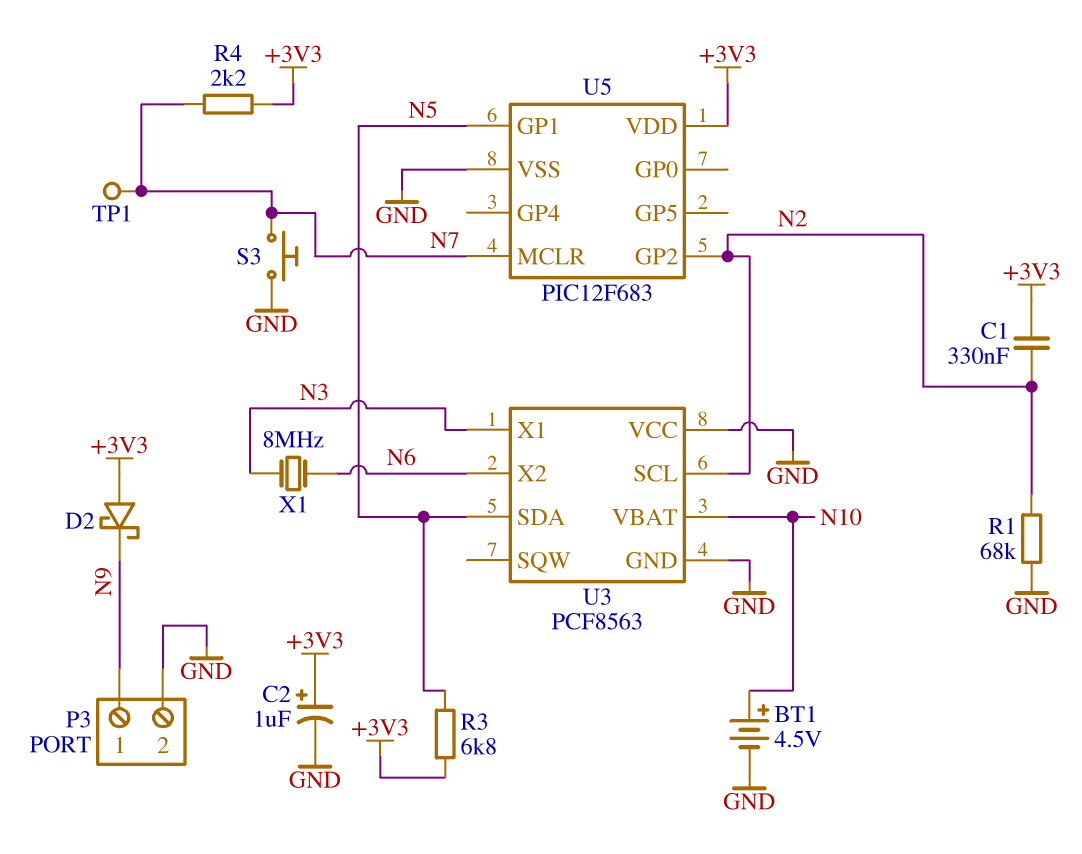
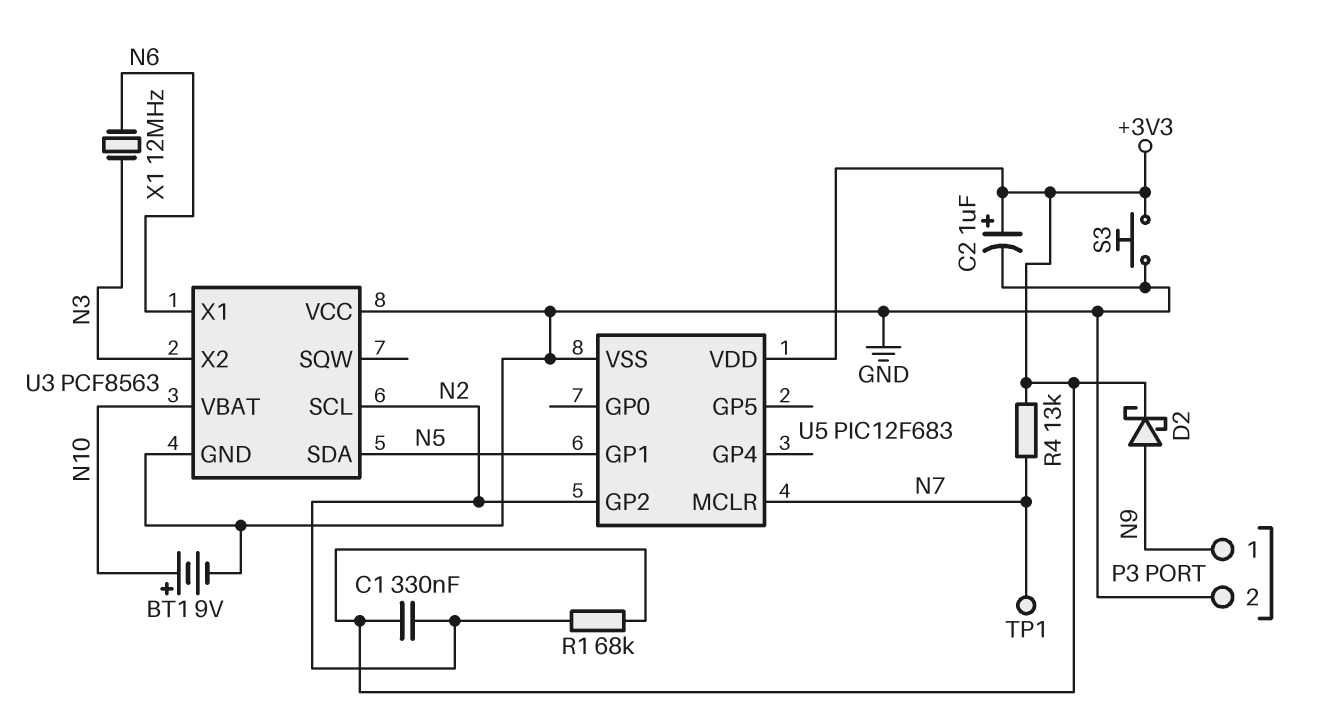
BT1: 4.5V (plus N10, minus GND) -> 9V (plus N10, minus GND)
D2: schottky (A +3V3, K N9) -> schottky (A N9, K +3V3)
R1: 68k (GND, N2) -> 68k (+3V3, N2)
R3: 6.8k (+3V3, N5) -> none
R4: 2.2k (+3V3, N7) -> 13k (+3V3, N7)
S3: button (GND, N7) -> button (+3V3, GND)
U3 pin X1: N3 -> N6
U3 pin X2: N6 -> N3
X1: 8MHz (N3, N6) -> 12MHz (N3, N6)

